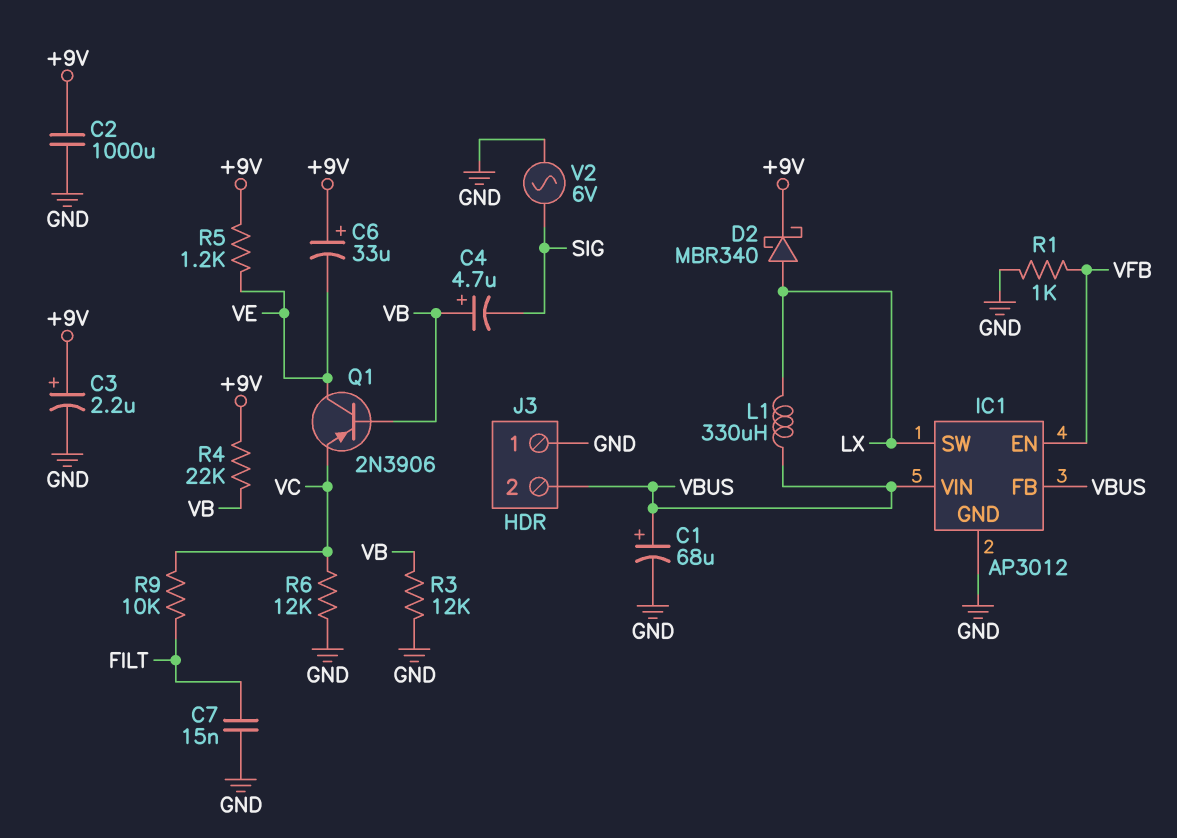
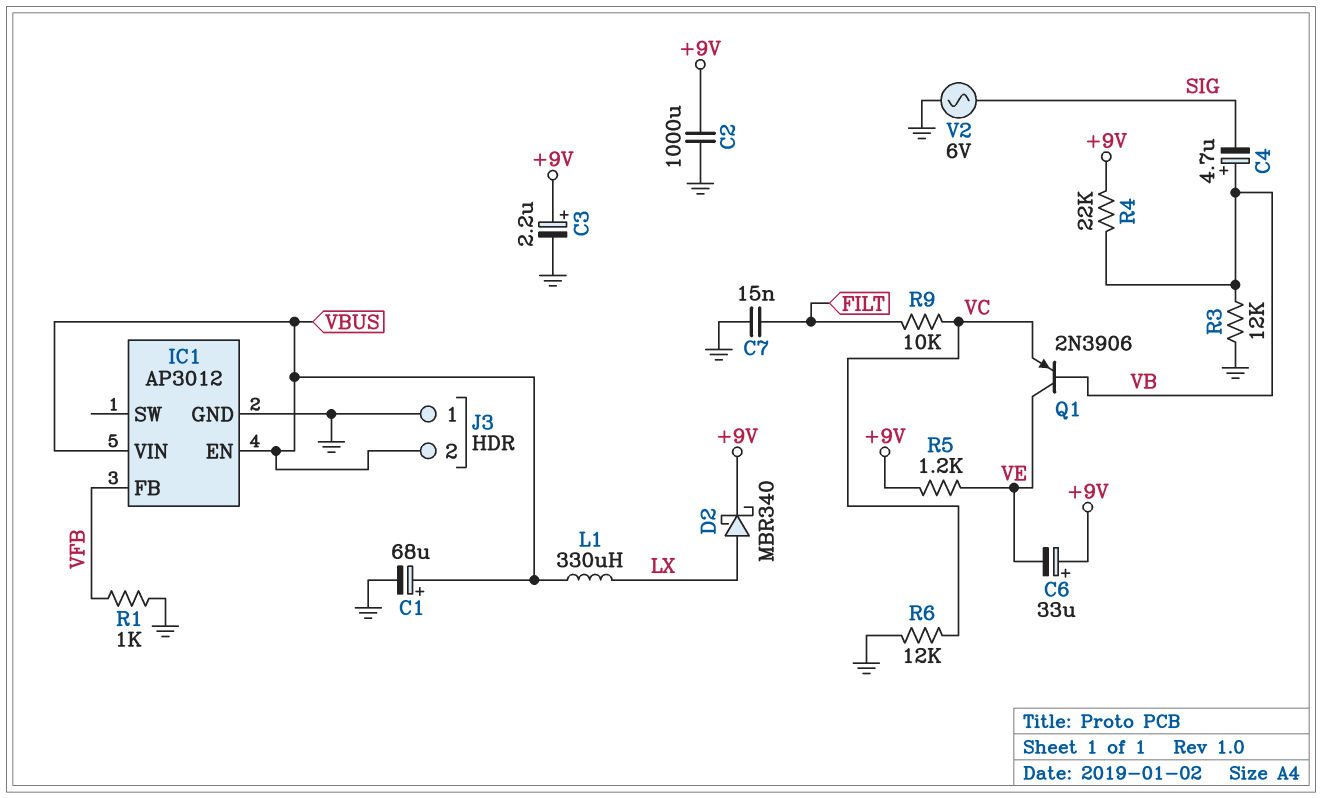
IC1 pin EN: VFB -> VBUS
IC1 pin FB: VBUS -> VFB
IC1 pin SW: LX -> none

